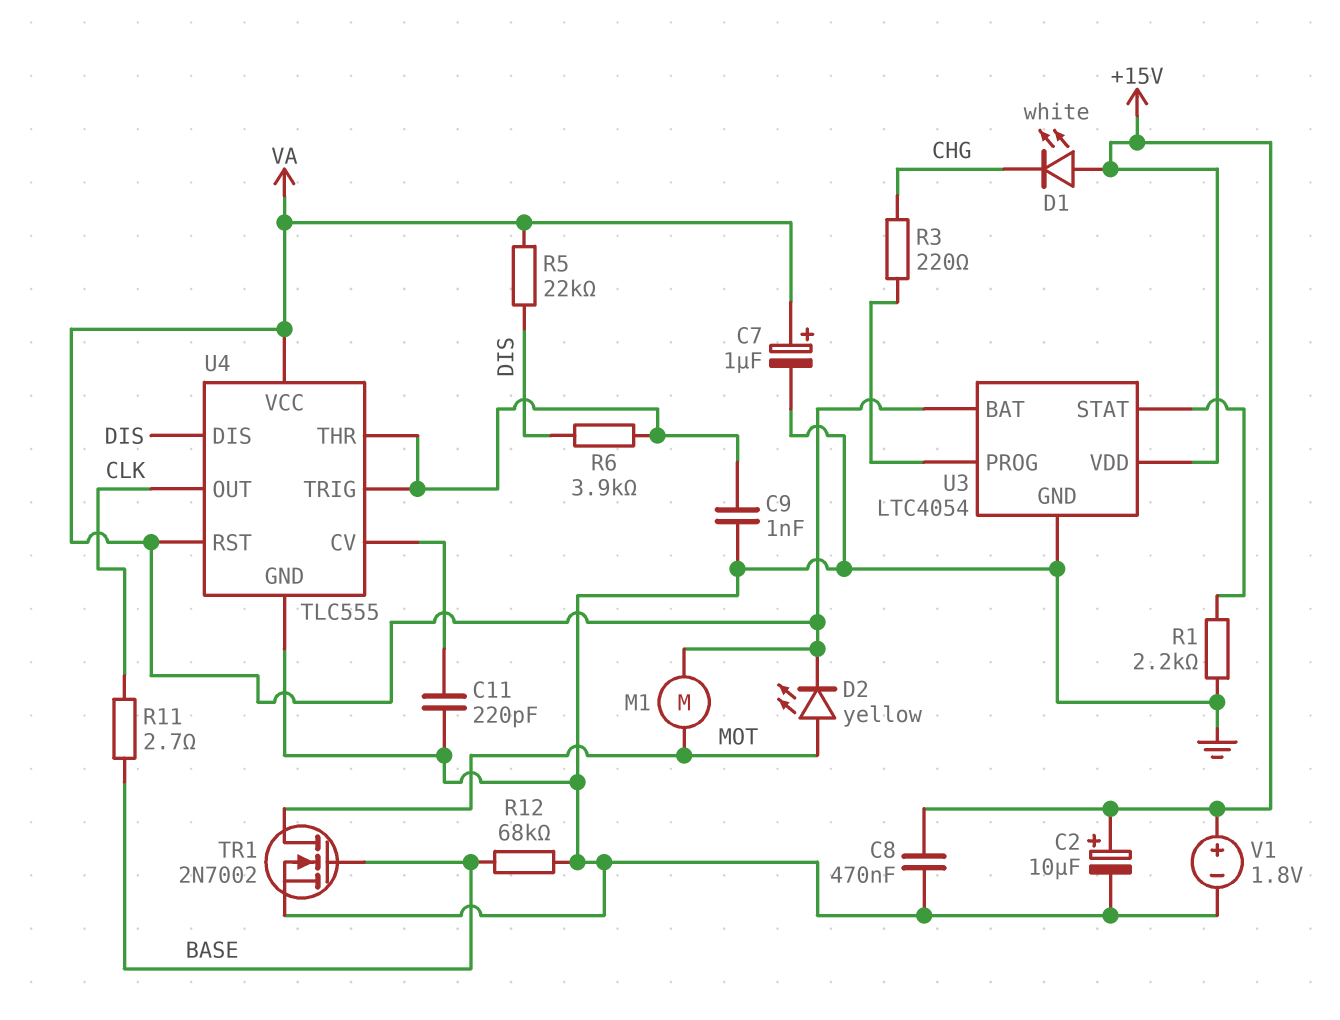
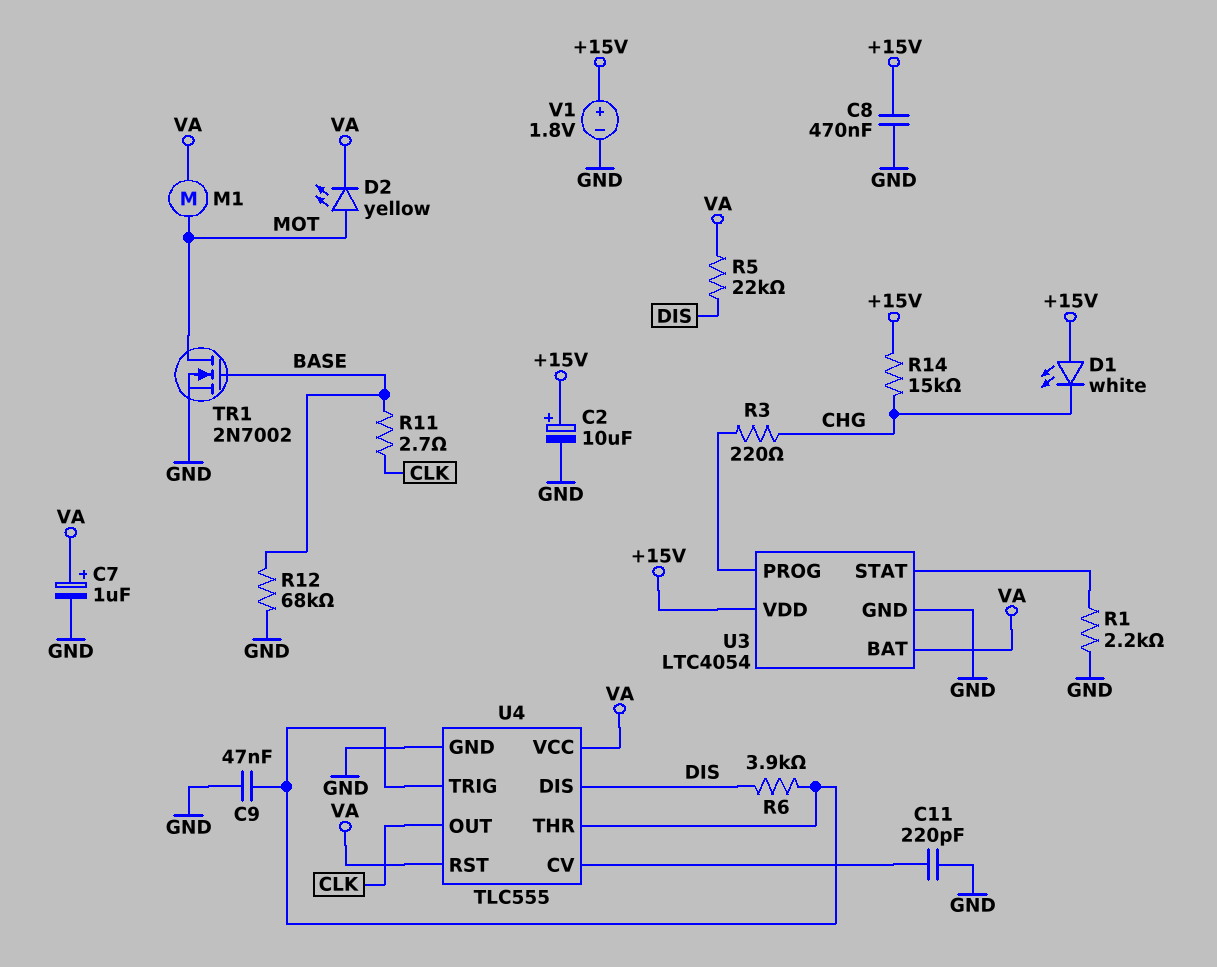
C9: 1nF (GND, U4/THR) -> 47nF (GND, U4/THR)
R14: none -> 15k (+15V, CHG)

